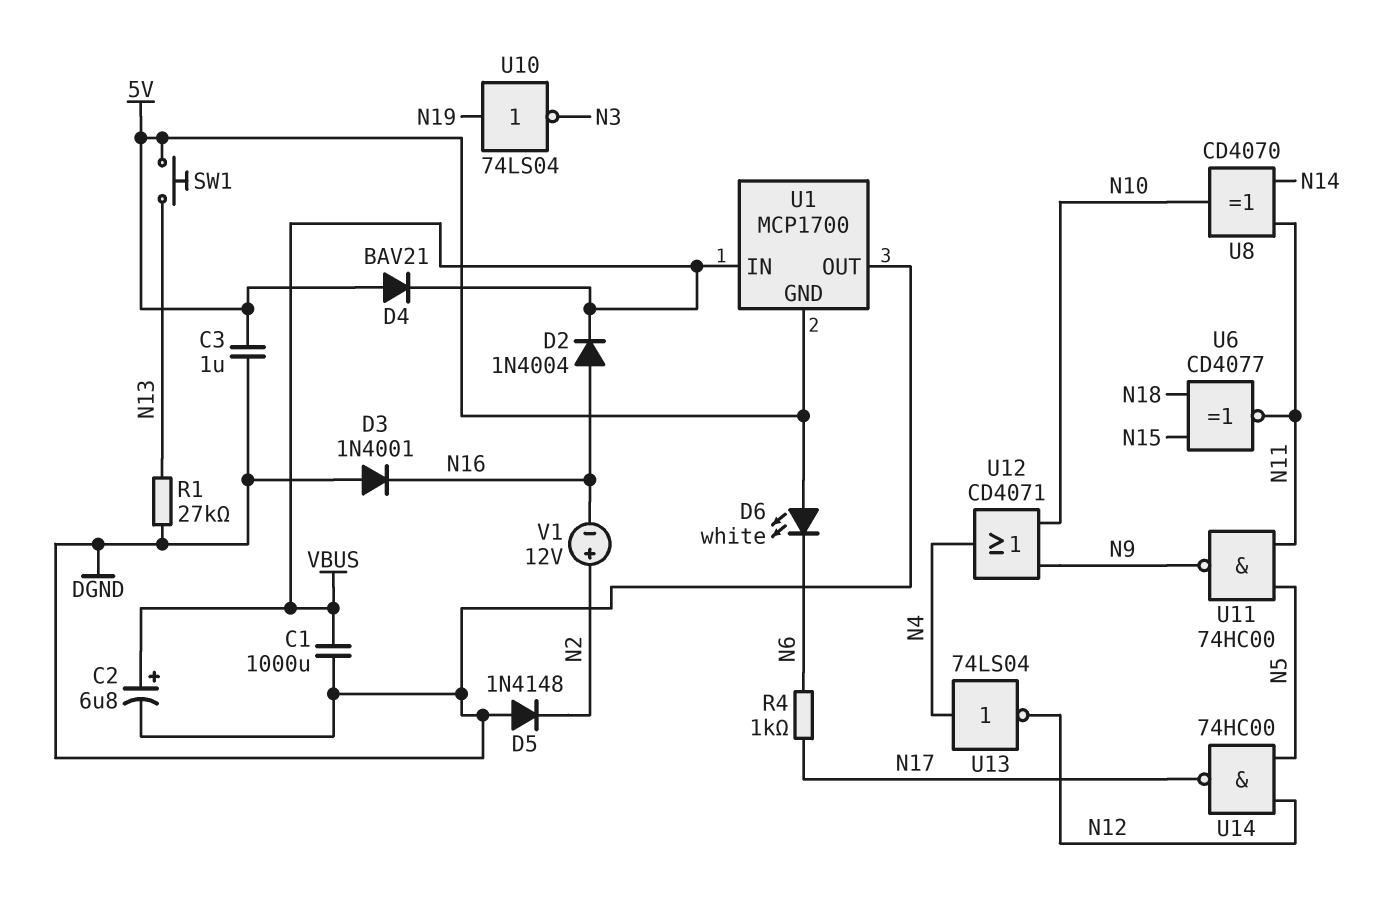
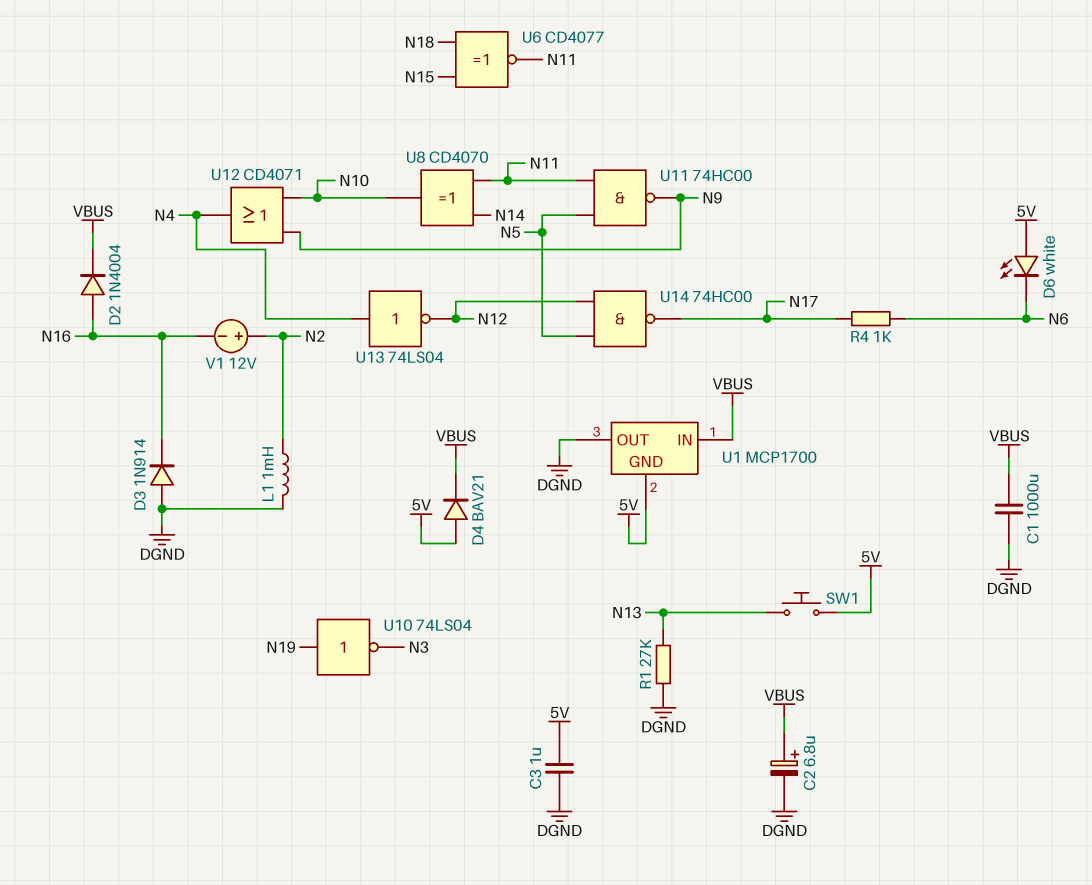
D3: diode 1N4001 (A DGND, K N16) -> diode 1N914 (A DGND, K N16)
D5: diode 1N4148 (A DGND, K N2) -> none
L1: none -> 1mH (DGND, N2)

